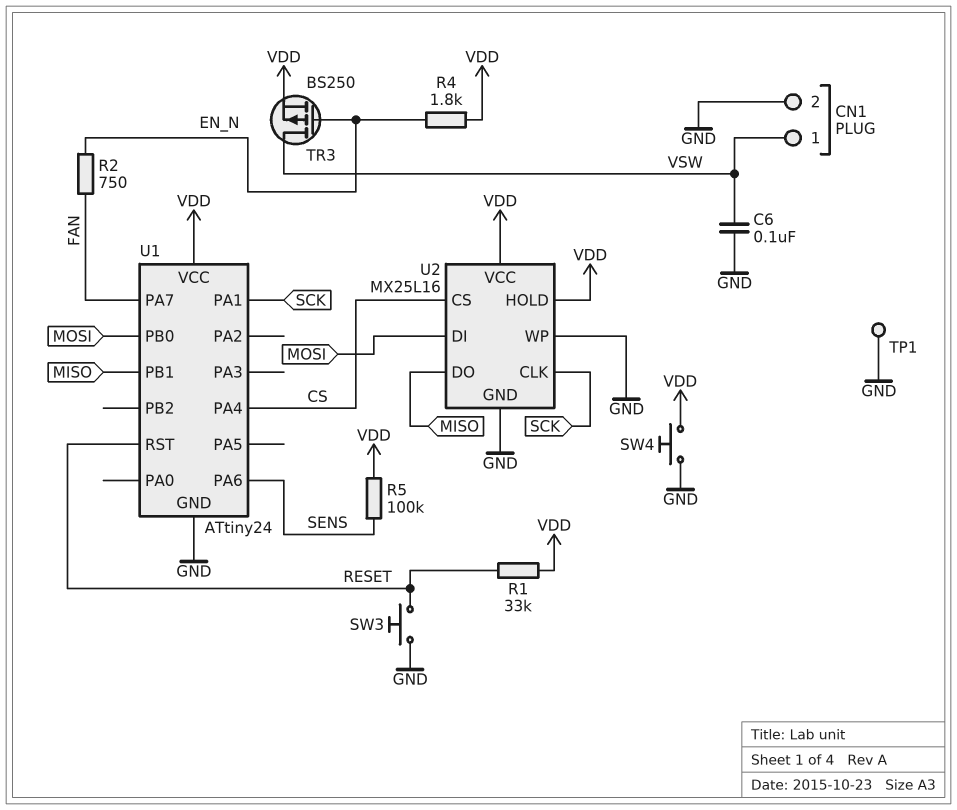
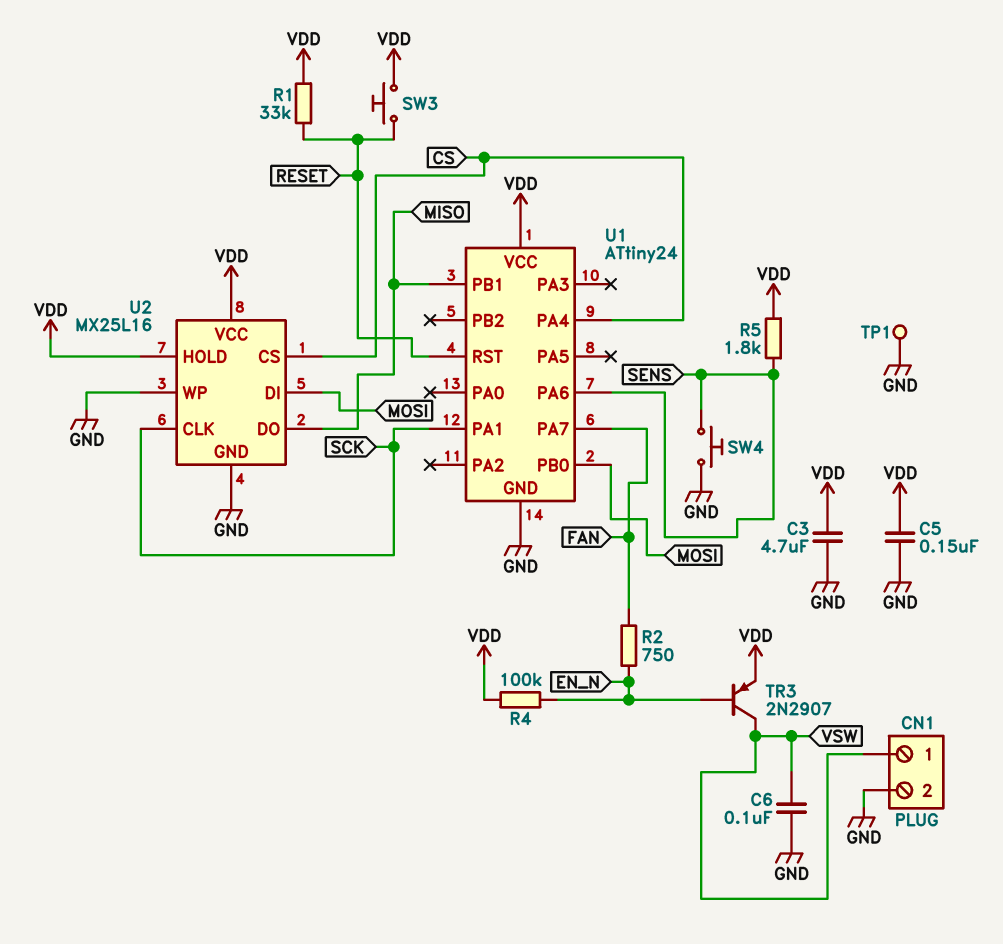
C3: none -> 4.7uF (GND, VDD)
C5: none -> 150nF (GND, VDD)
R4: 1.8k (EN_N, VDD) -> 100k (EN_N, VDD)
R5: 100k (SENS, VDD) -> 1.8k (SENS, VDD)
SW3: button (GND, RESET) -> button (RESET, VDD)
SW4: button (GND, VDD) -> button (GND, SENS)
TR3: PMOS BS250 (G EN_N, D VSW, S VDD) -> PNP 2N2907 (B EN_N, C VSW, E VDD)

